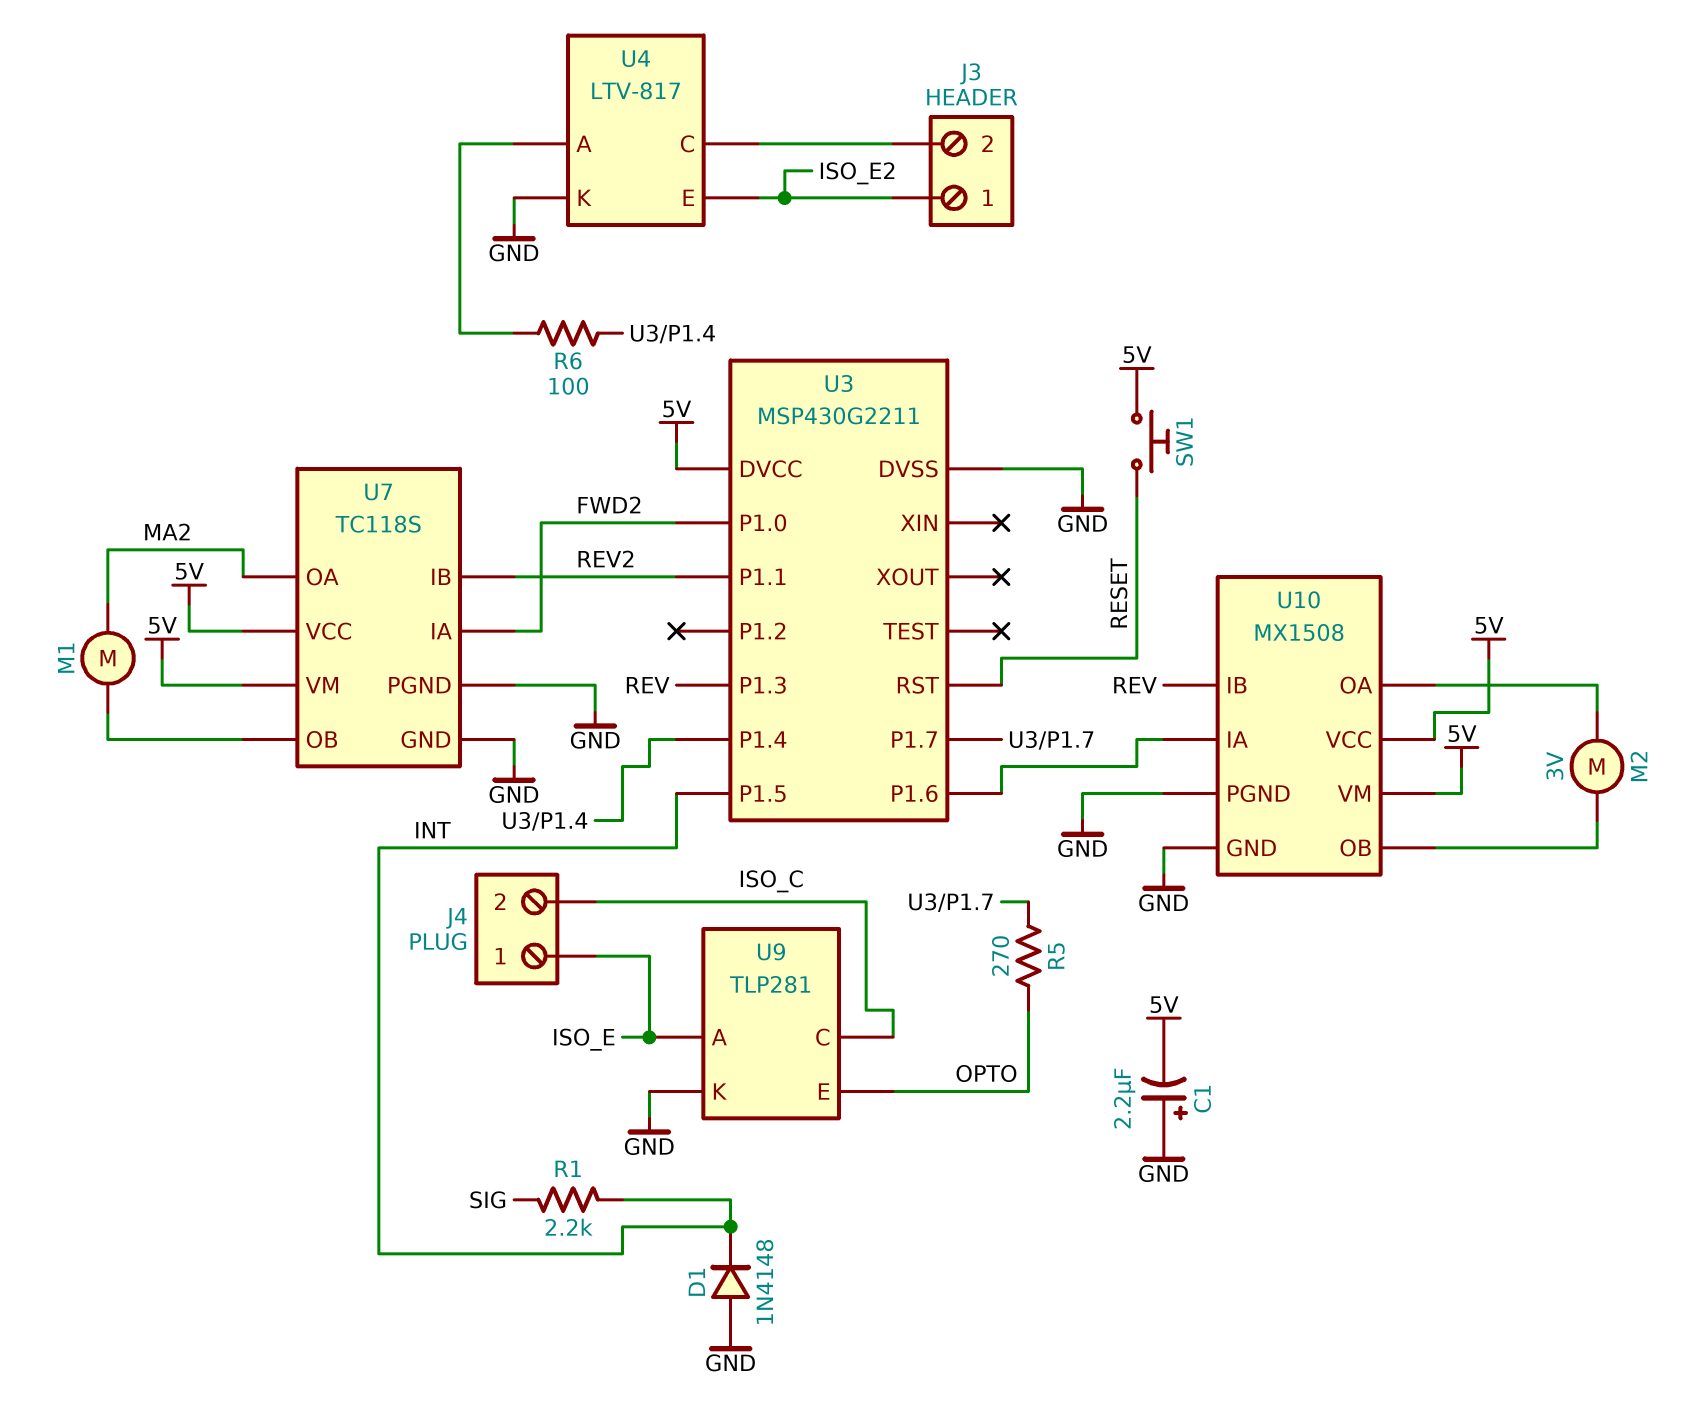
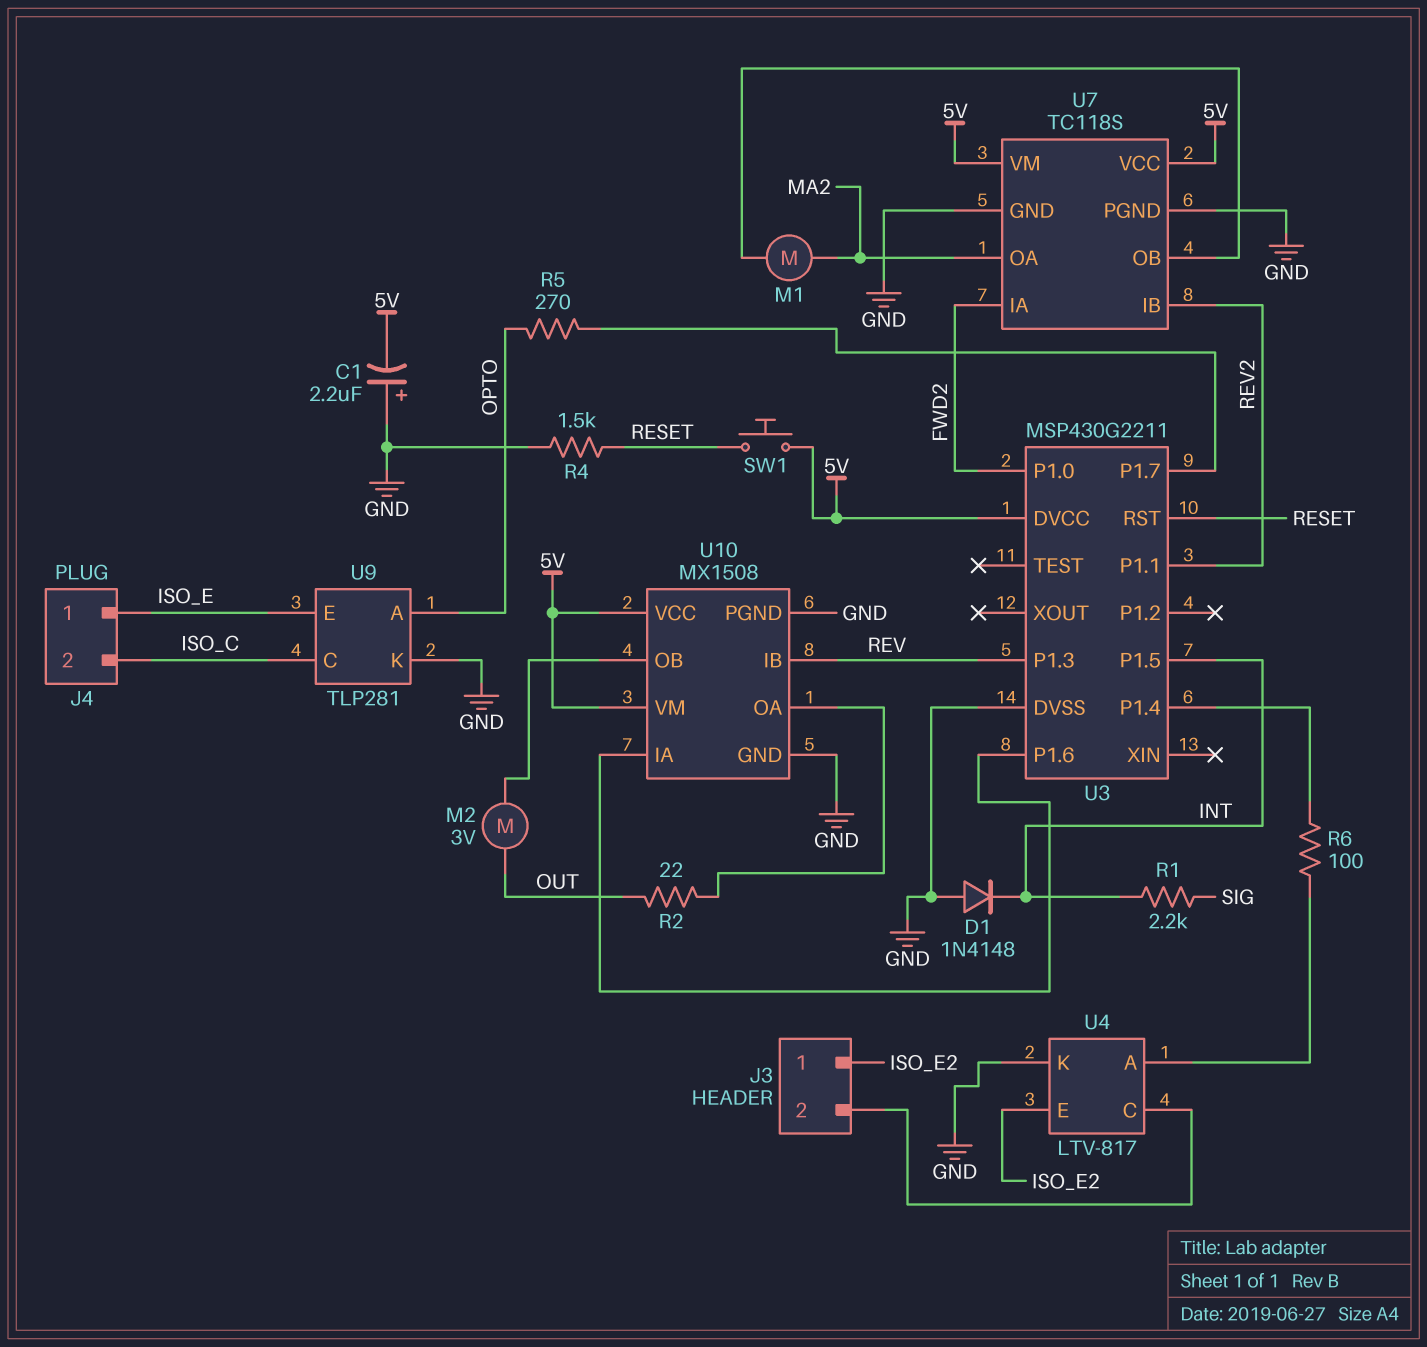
M2: motor 3V (U10/OA, U10/OB) -> motor 3V (OUT, U10/OB)
R2: none -> 22 (OUT, U10/OA)
R4: none -> 1.5k (GND, RESET)
U9 pin A: ISO_E -> OPTO
U9 pin E: OPTO -> ISO_E

